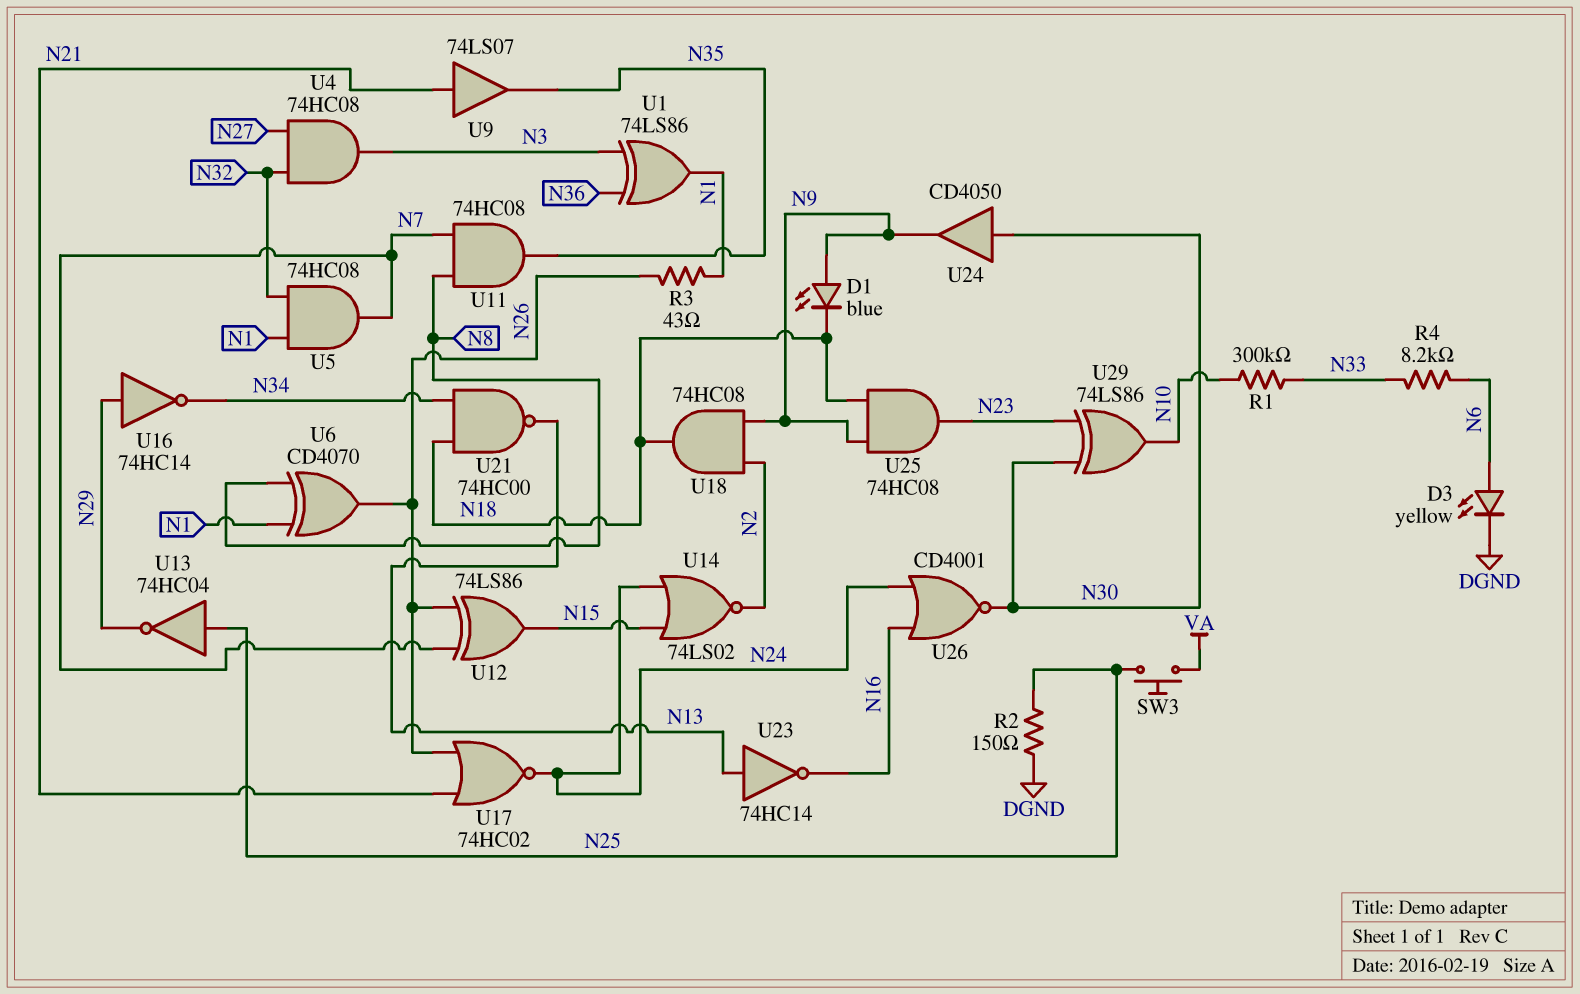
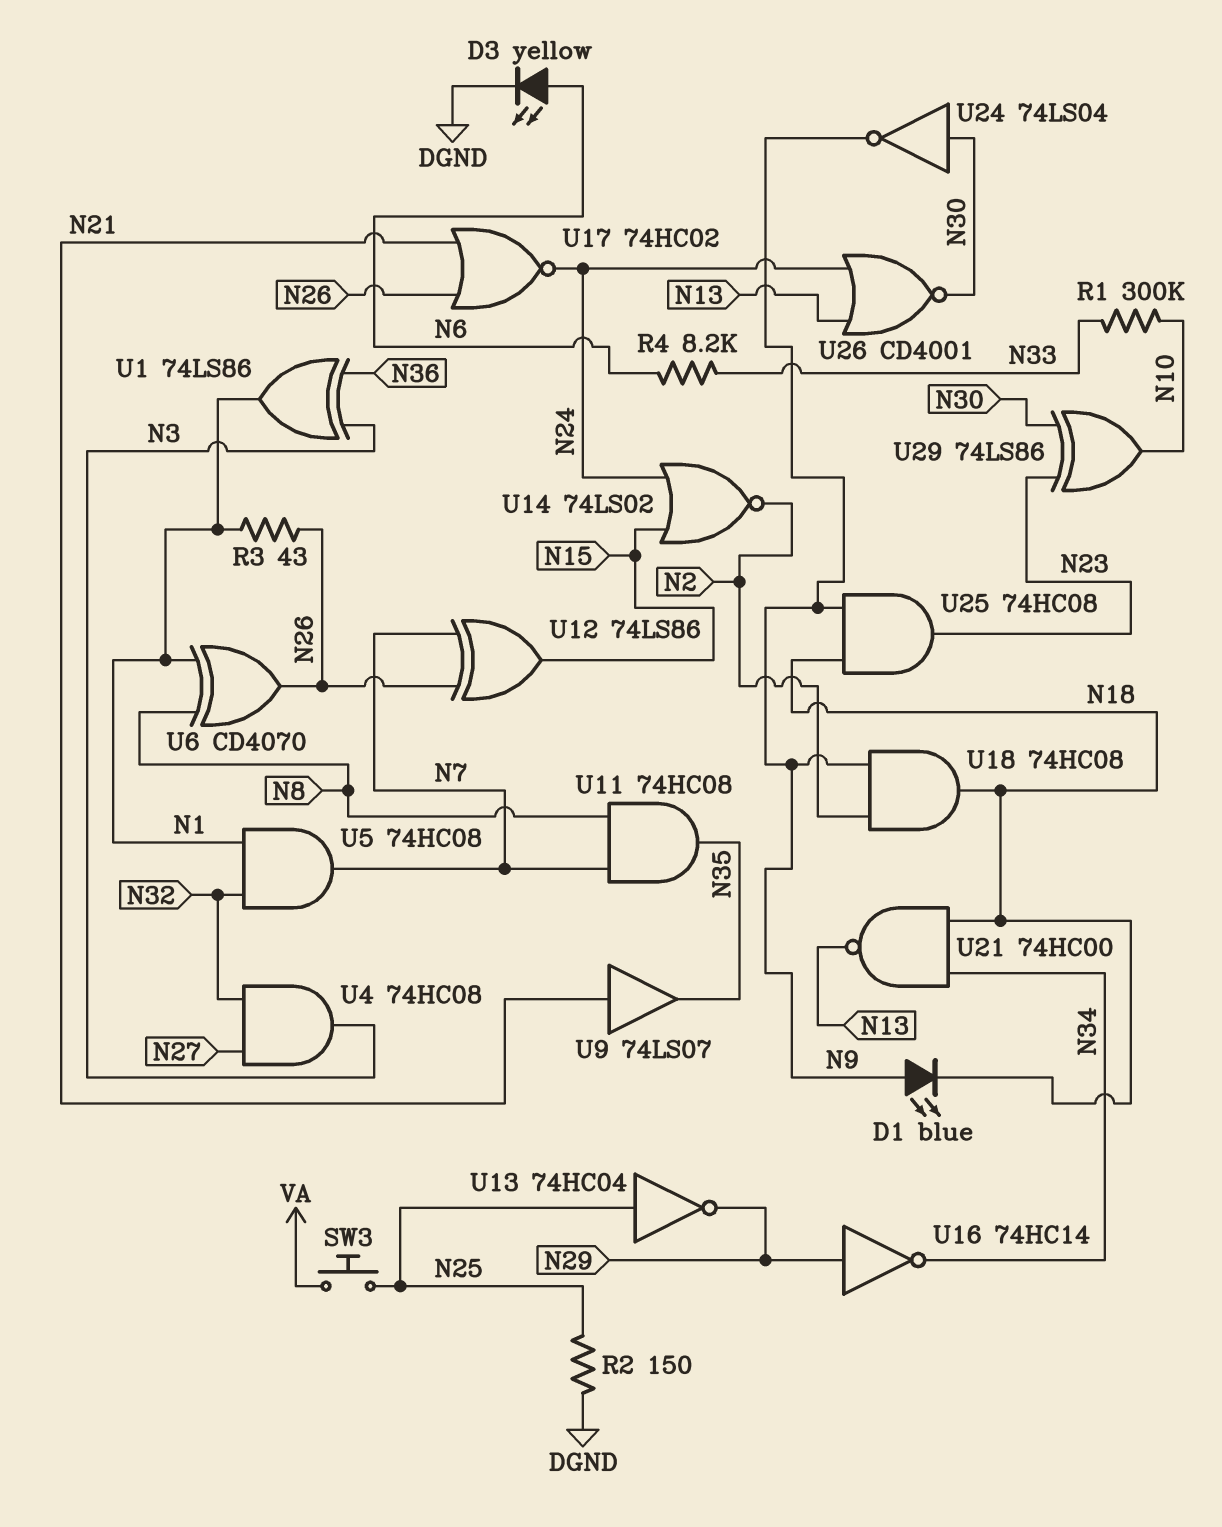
U23: NOT 74HC14 (in N13, out N16) -> none
U24: buffer CD4050 (in N30, out N9) -> NOT 74LS04 (in N30, out N9)
U26: NOR CD4001 (in N16, in N24, out N30) -> NOR CD4001 (in N13, in N24, out N30)

